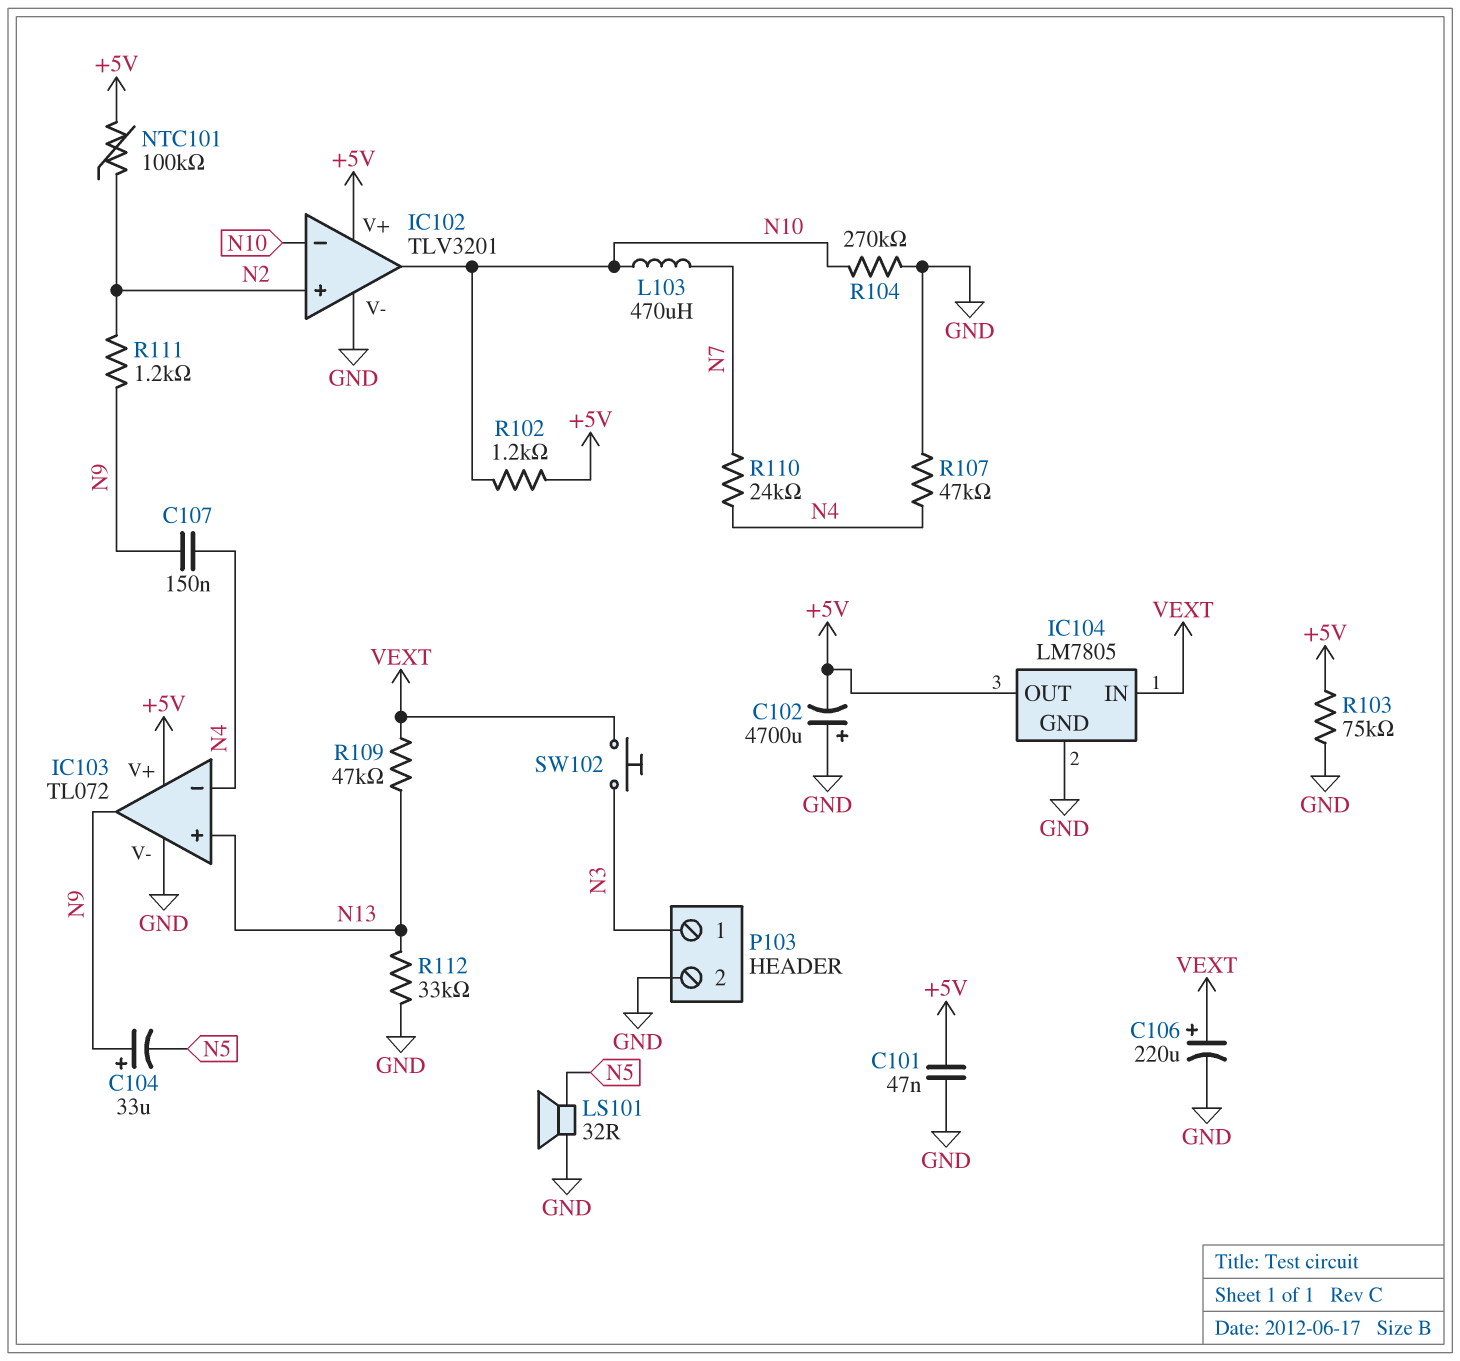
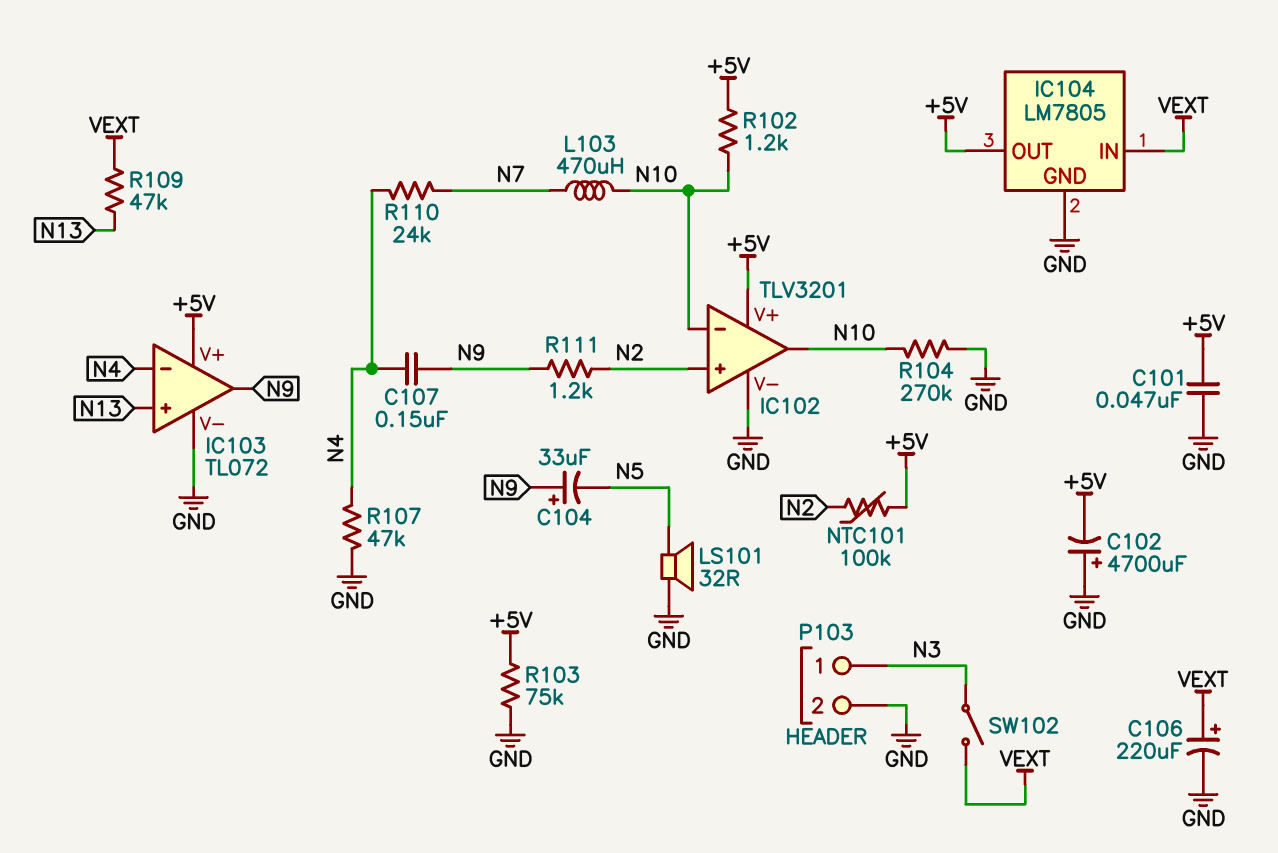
R112: 33k (GND, N13) -> none
SW102: button (N3, VEXT) -> switch (N3, VEXT)

